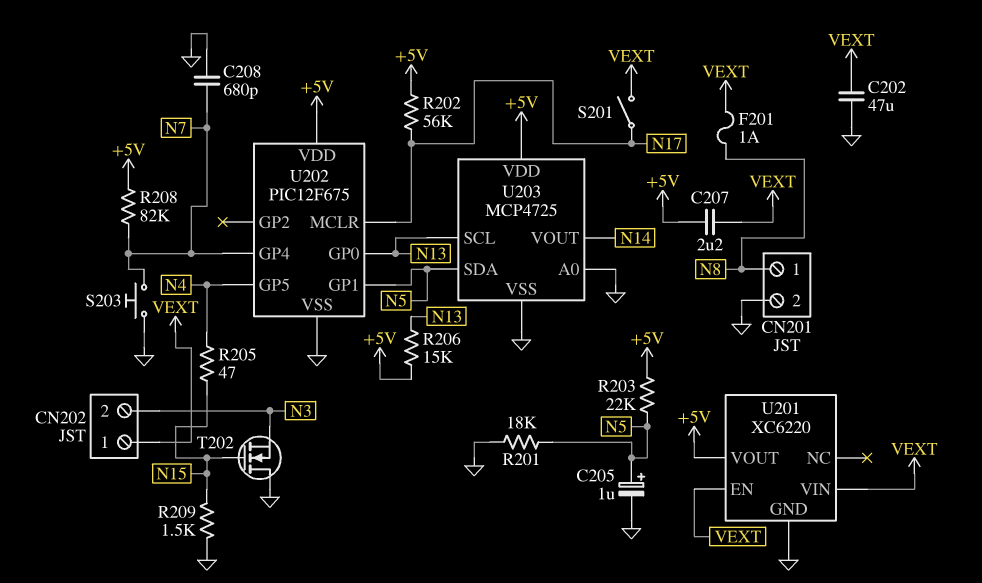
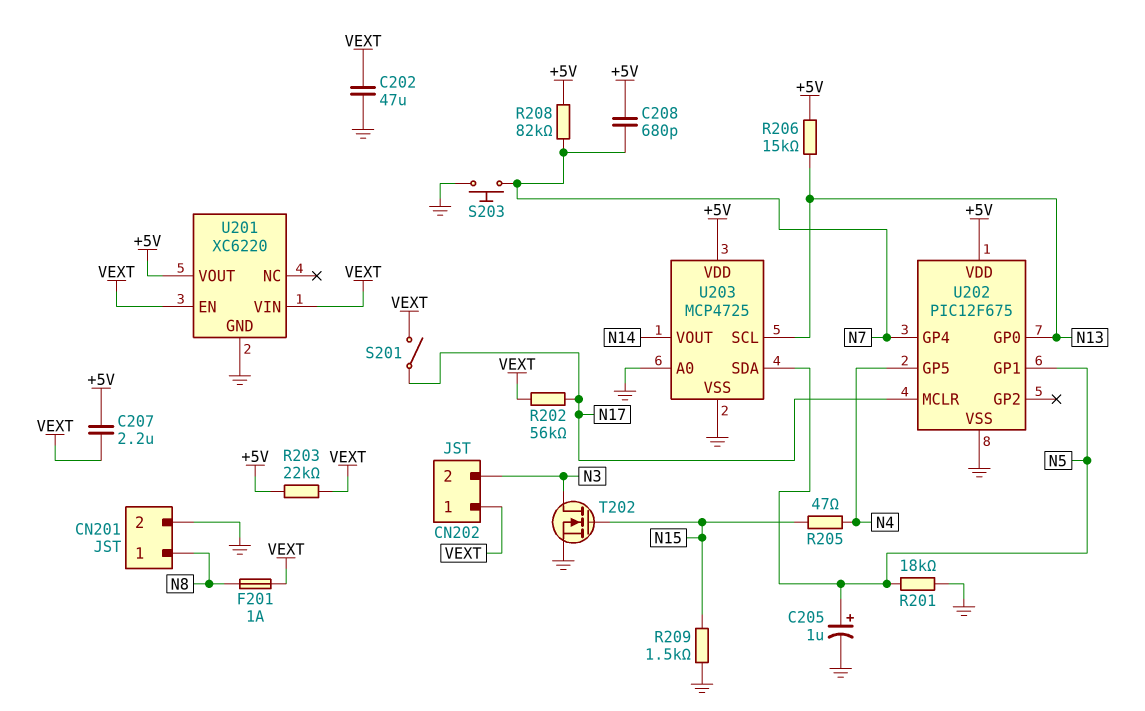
C208: 680pF (GND, N7) -> 680pF (+5V, N7)
R202: 56k (+5V, N17) -> 56k (N17, VEXT)
R203: 22k (+5V, N5) -> 22k (+5V, VEXT)
T202: NMOS (G N15, D GND, S N3) -> NMOS (G N15, D N3, S GND)

